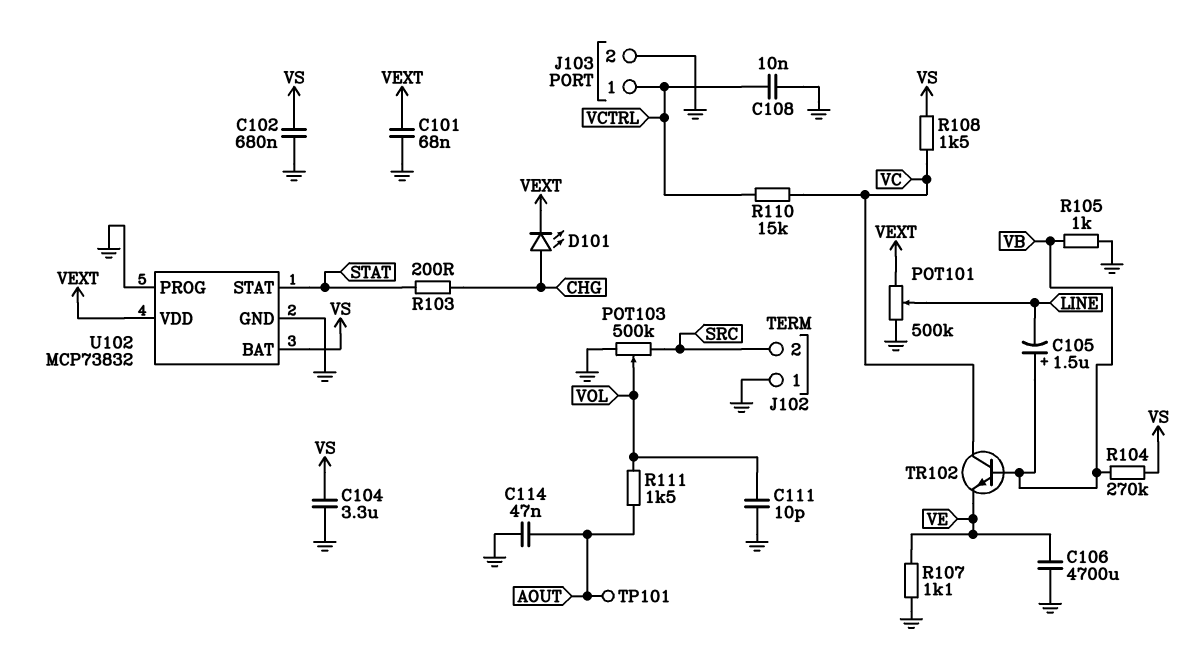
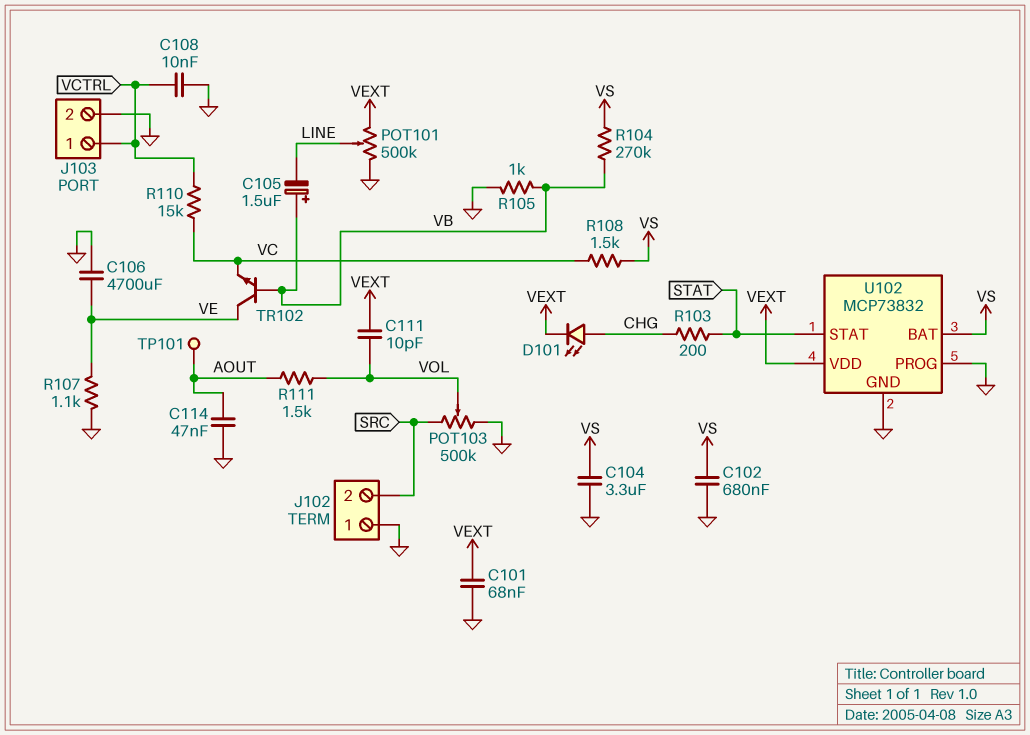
C111: 10pF (GND, VOL) -> 10pF (VEXT, VOL)
TR102: NPN (B VB, C VC, E VE) -> NPN (B VB, C VE, E VC)

